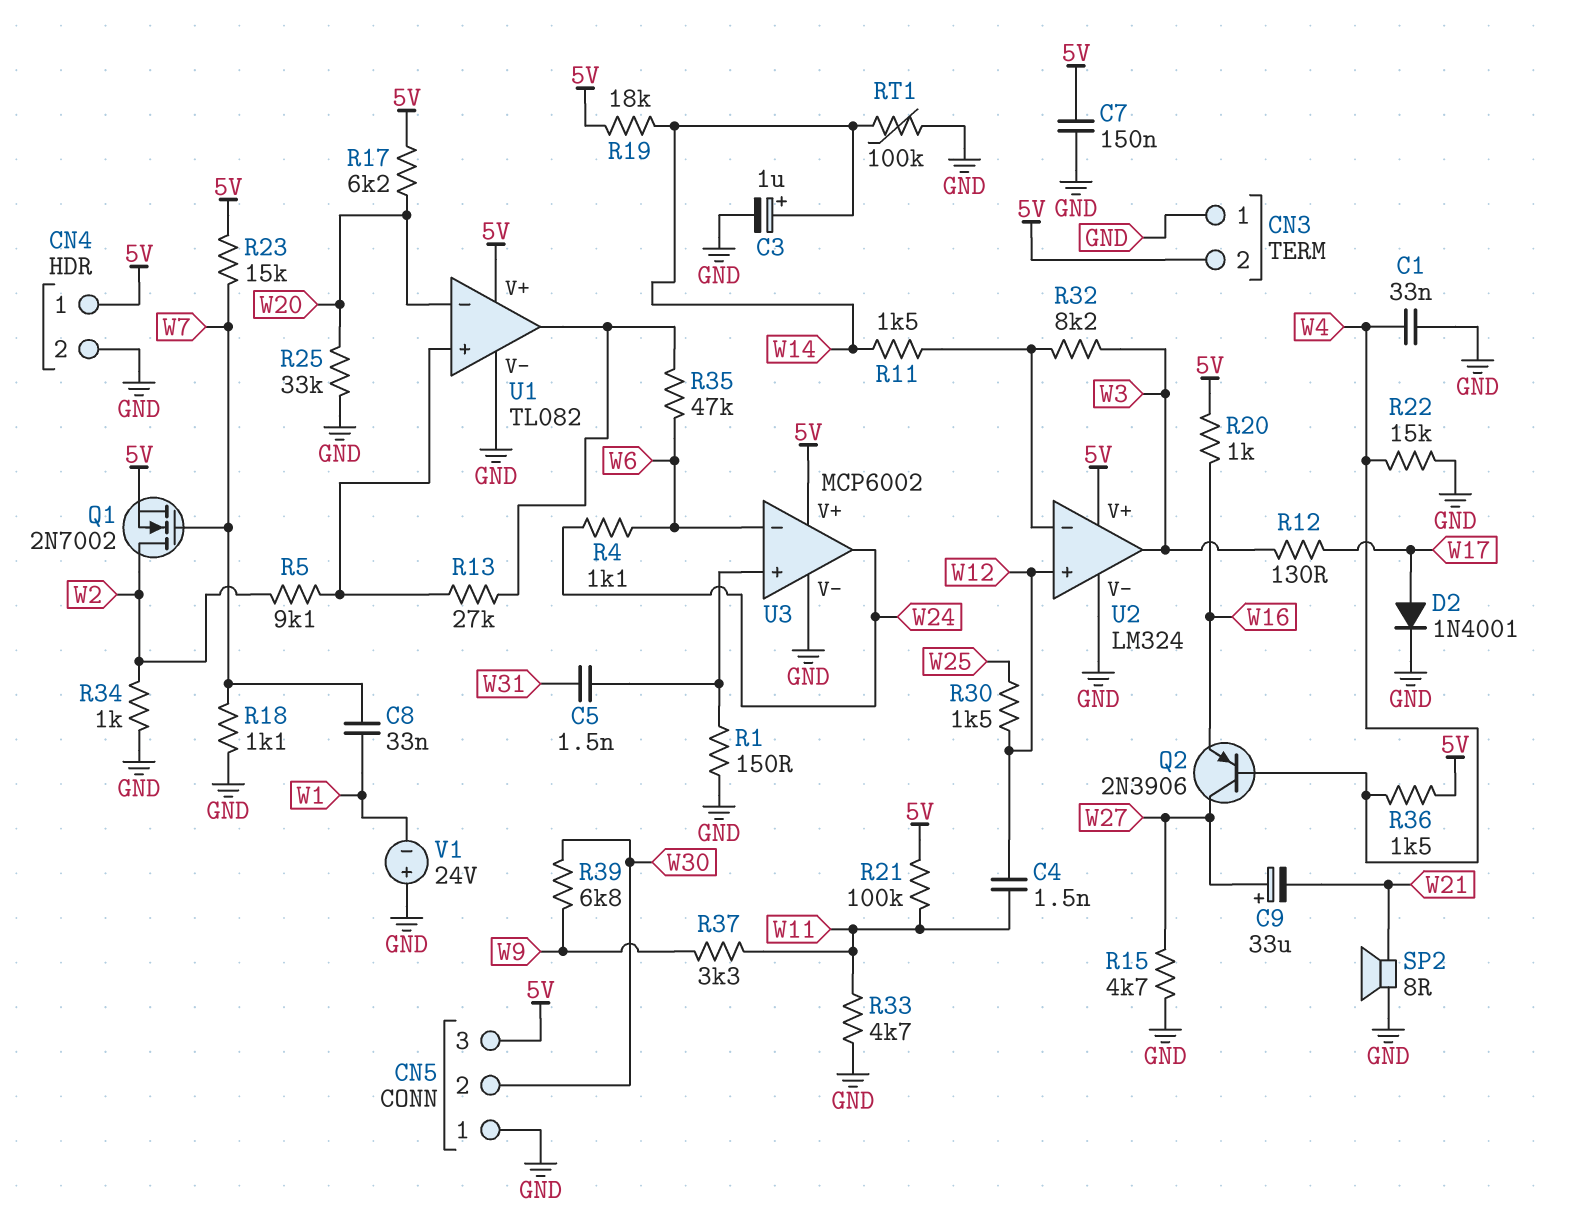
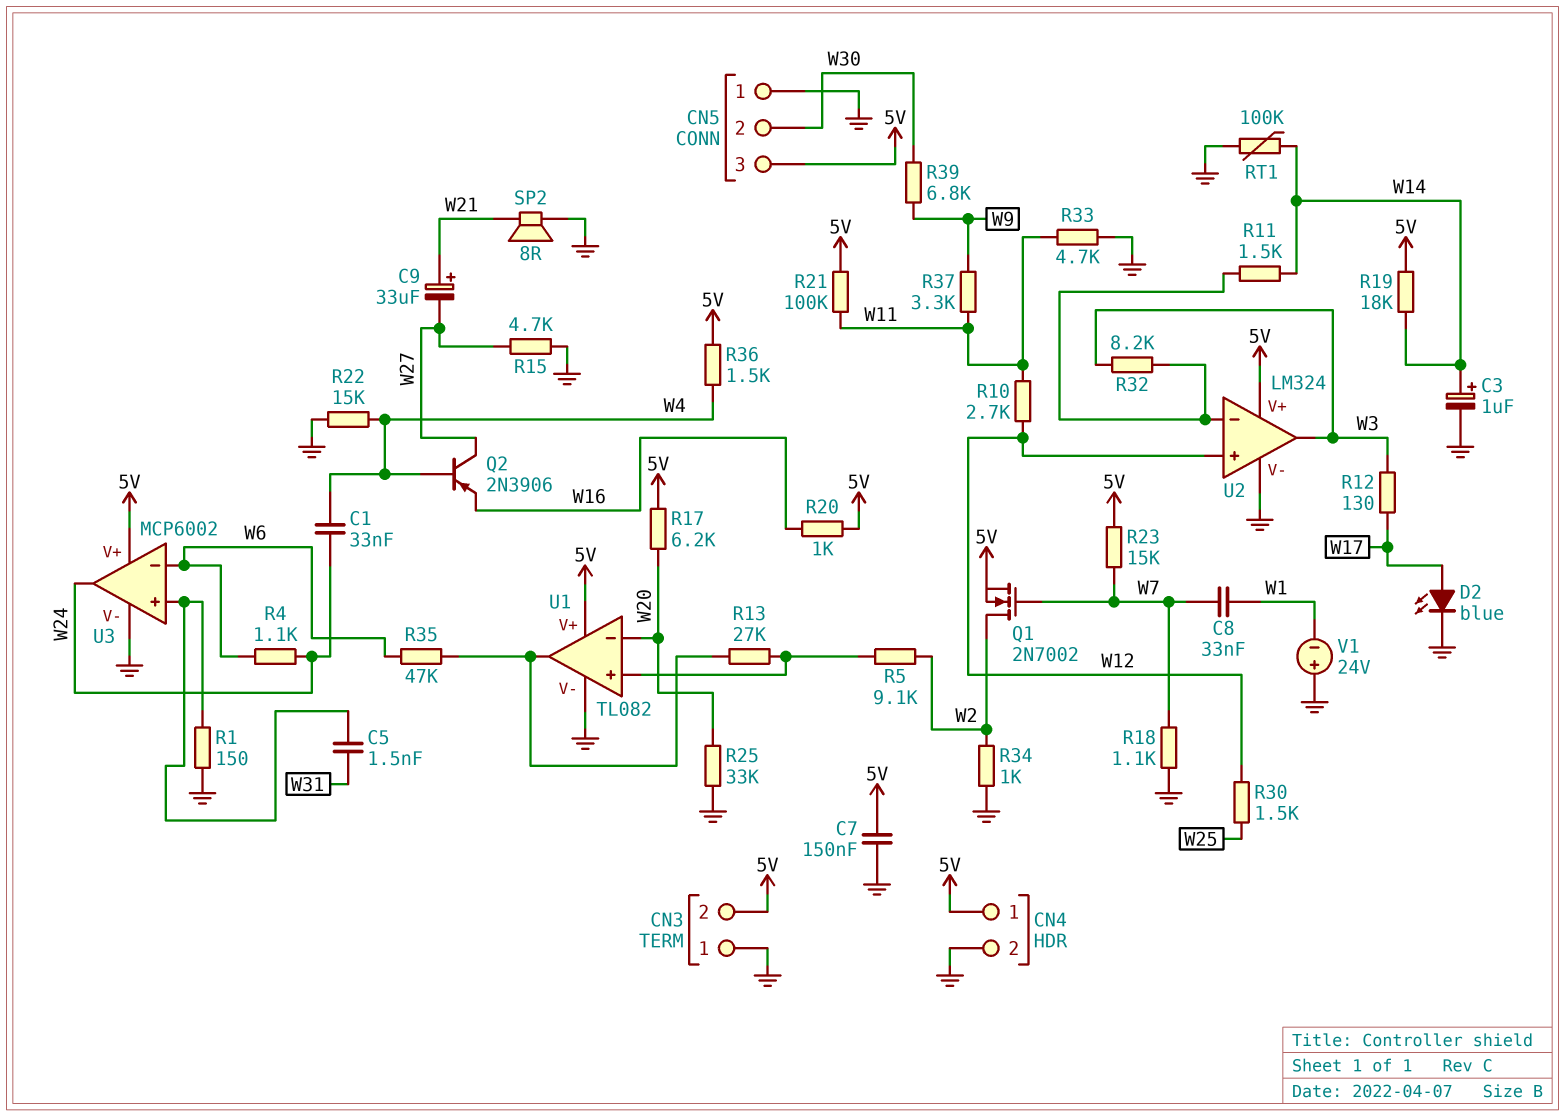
C1: 33nF (GND, W4) -> 33nF (W4, W24)
C4: 1.5nF (W11, W12) -> none
C9: 33uF (plus W27, minus W21) -> 33uF (plus W21, minus W27)
D2: diode 1N4001 (A W17, K GND) -> LED blue (A W17, K GND)
R10: none -> 2.7k (W11, W12)

